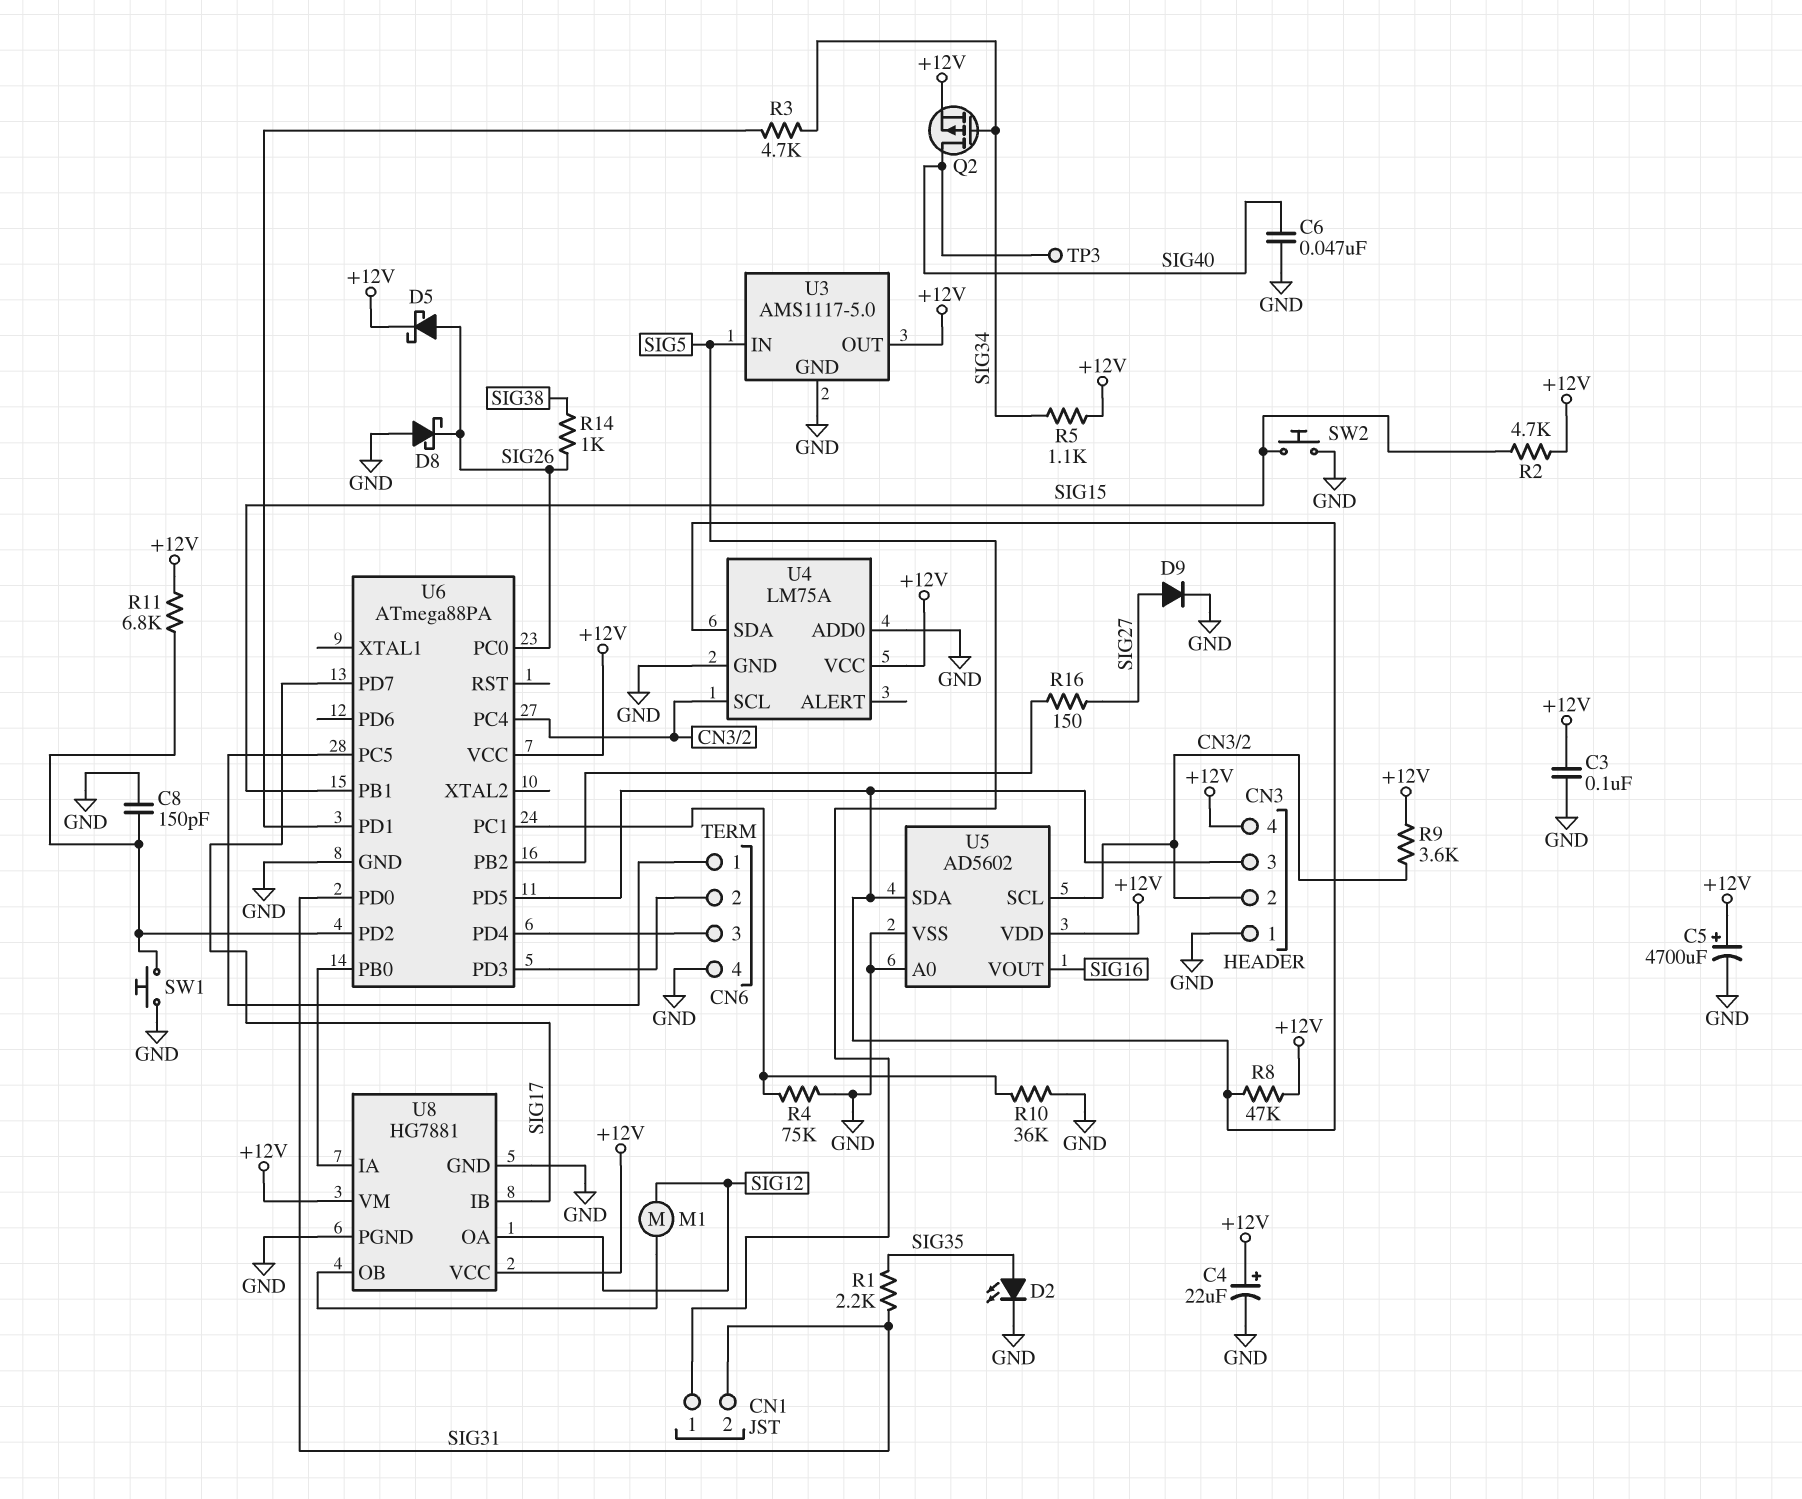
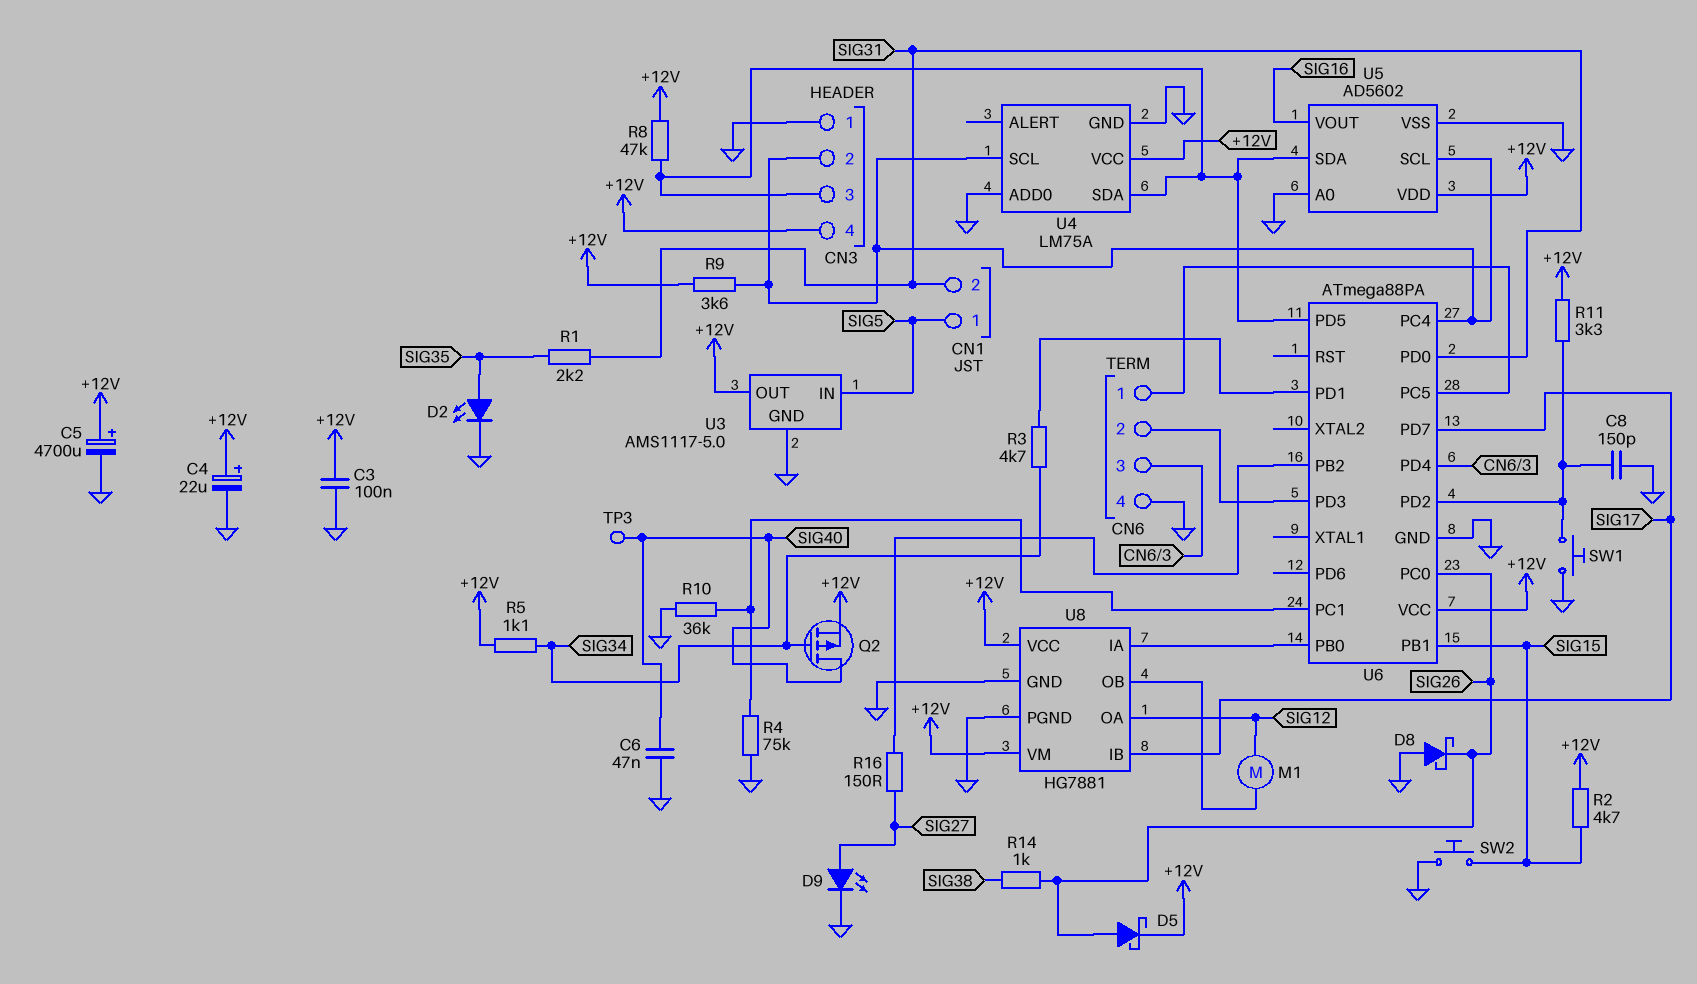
D9: diode (A SIG27, K GND) -> LED (A SIG27, K GND)
R11: 6.8k (+12V, U6/PD2) -> 3.3k (+12V, U6/PD2)

